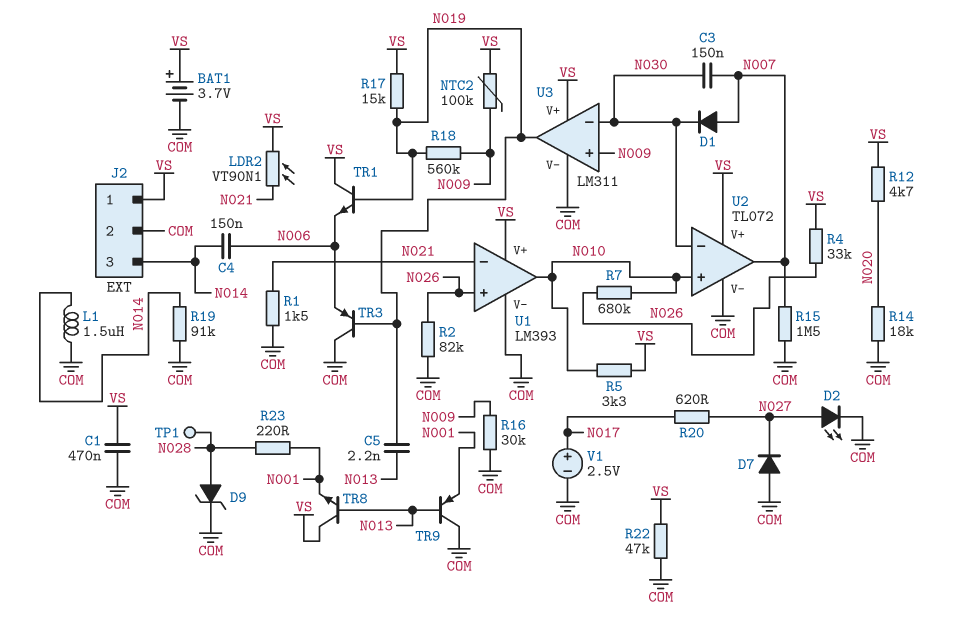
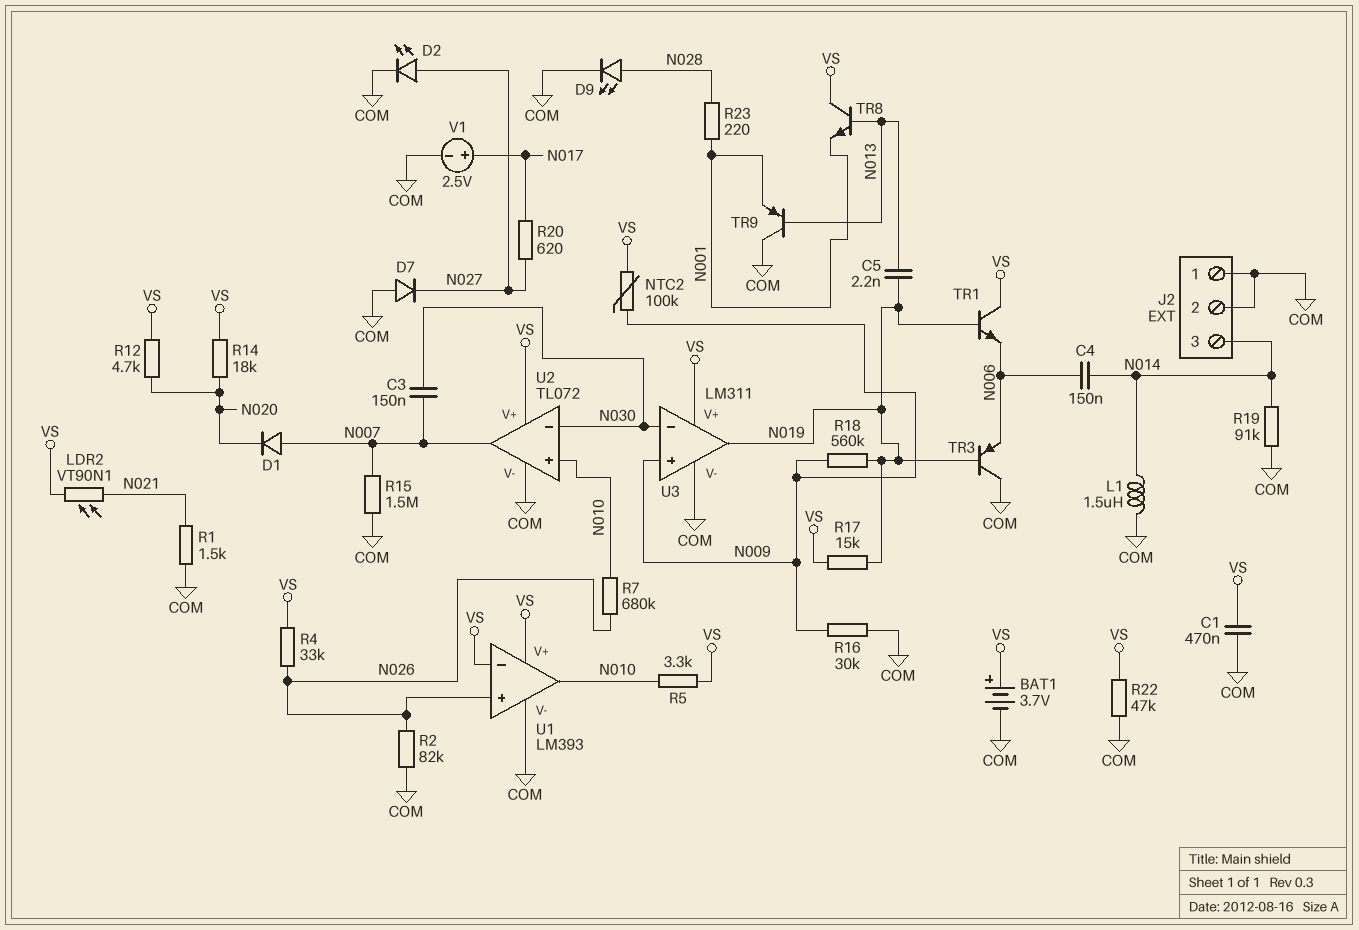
D1: diode (A N007, K N030) -> diode (A N007, K N020)
D9: zener (A N028, K COM) -> LED (A N028, K COM)
J2 pin 1: VS -> COM
R14: 18k (COM, N020) -> 18k (N020, VS)
TP1: test point (N028) -> none
U1 pin in-: N021 -> VS

